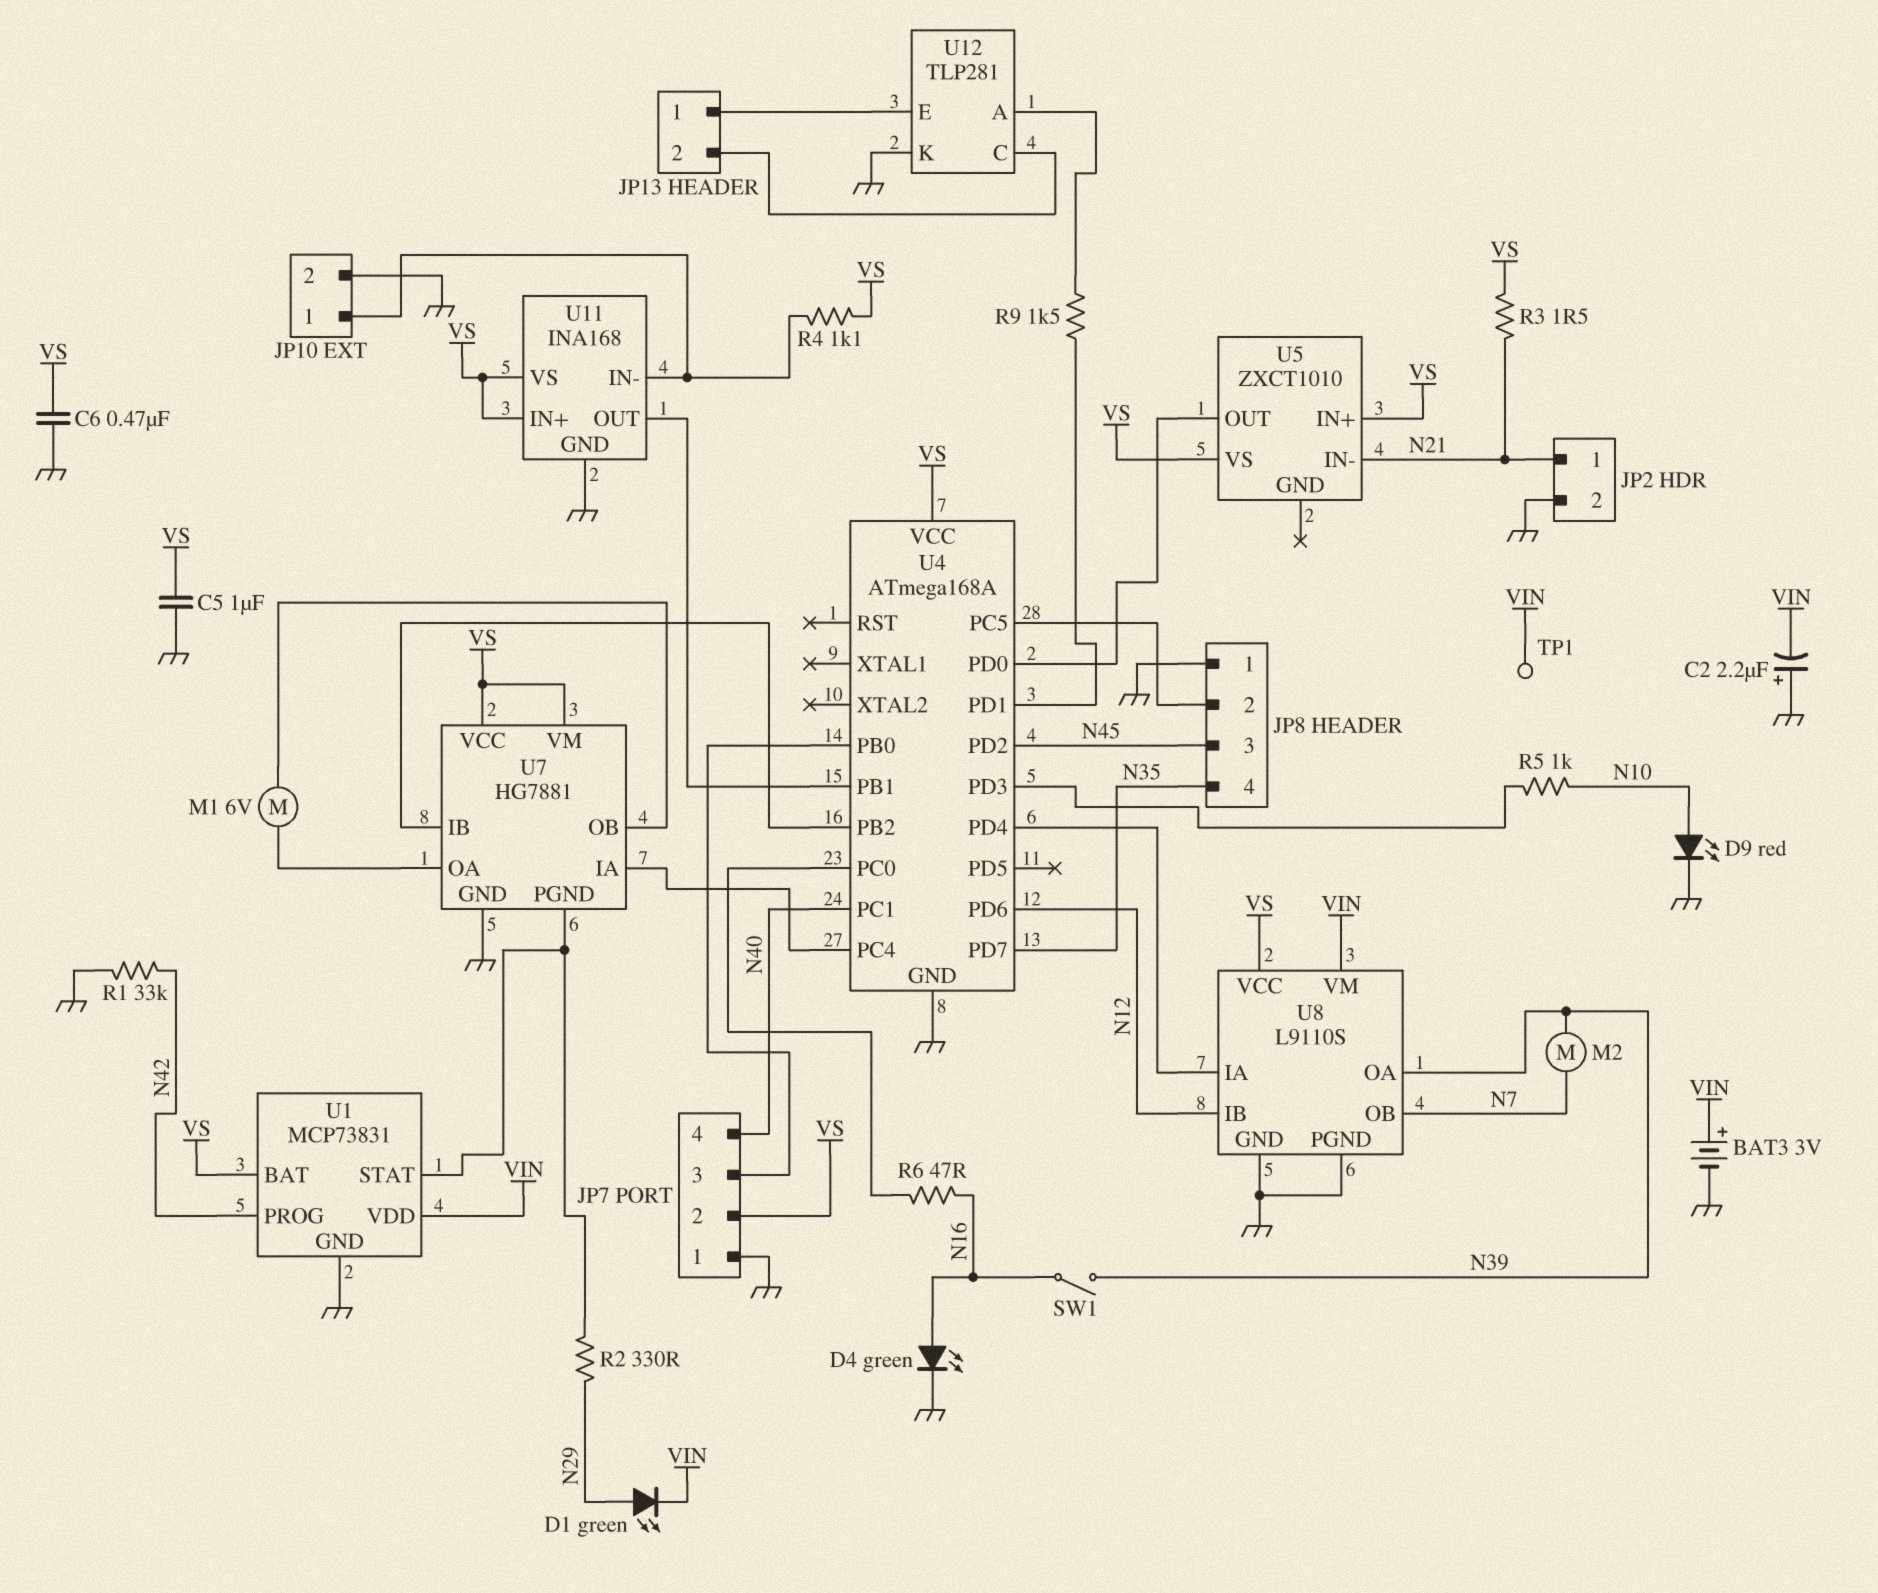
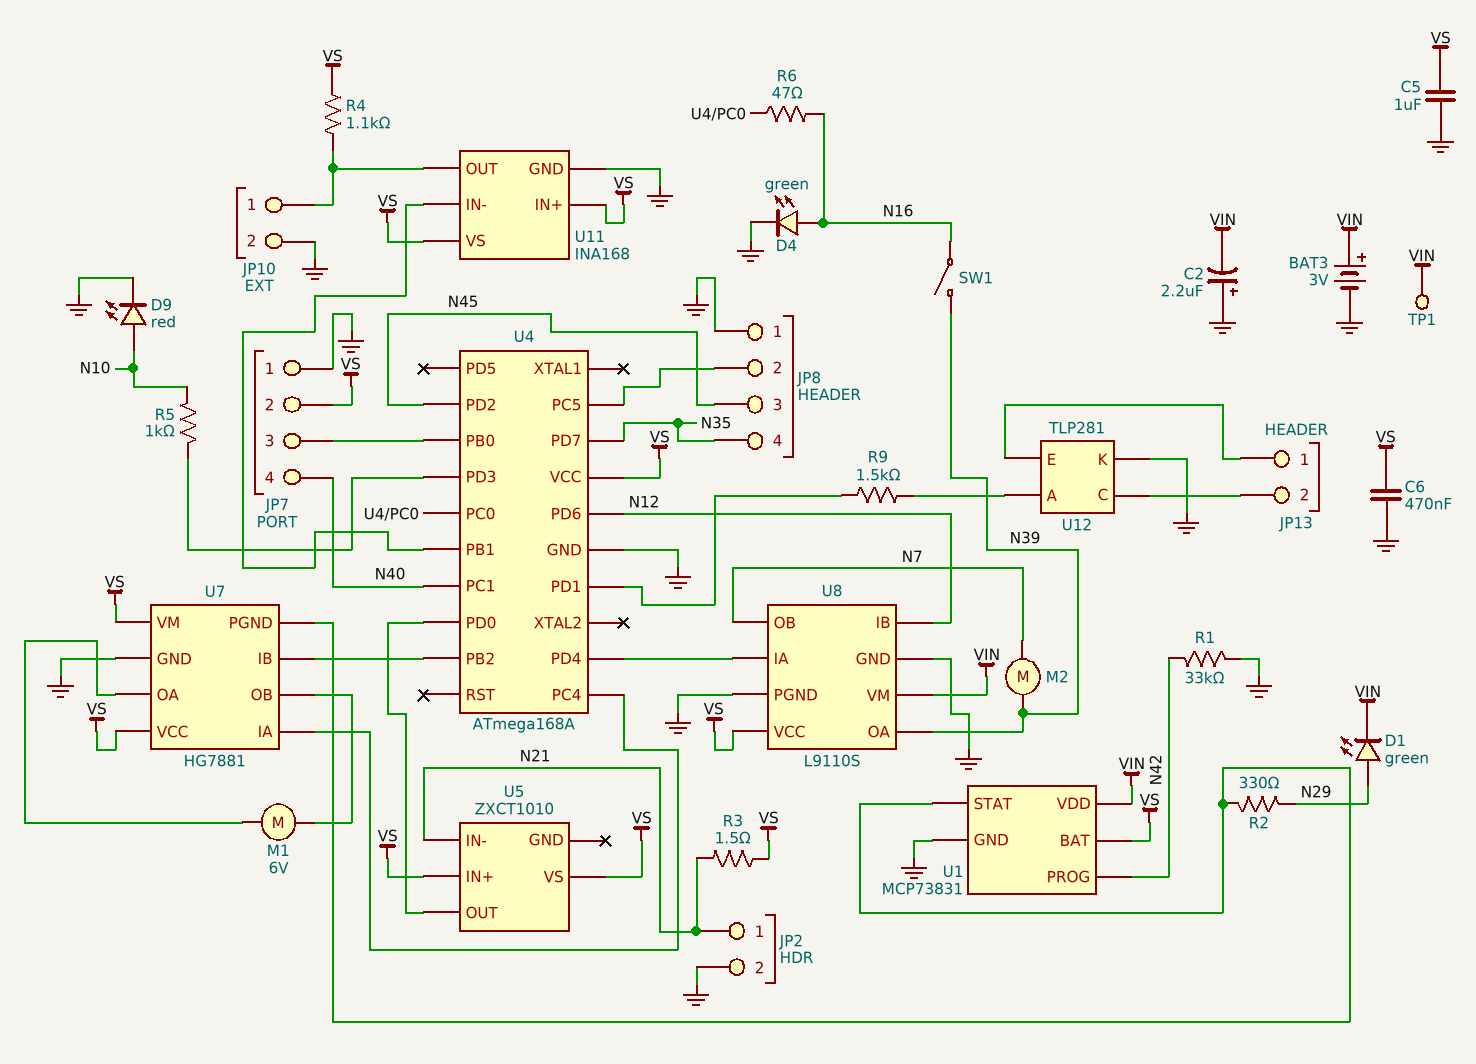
U11 pin IN-: JP10/1 -> U4/PB1
U11 pin OUT: U4/PB1 -> JP10/1

